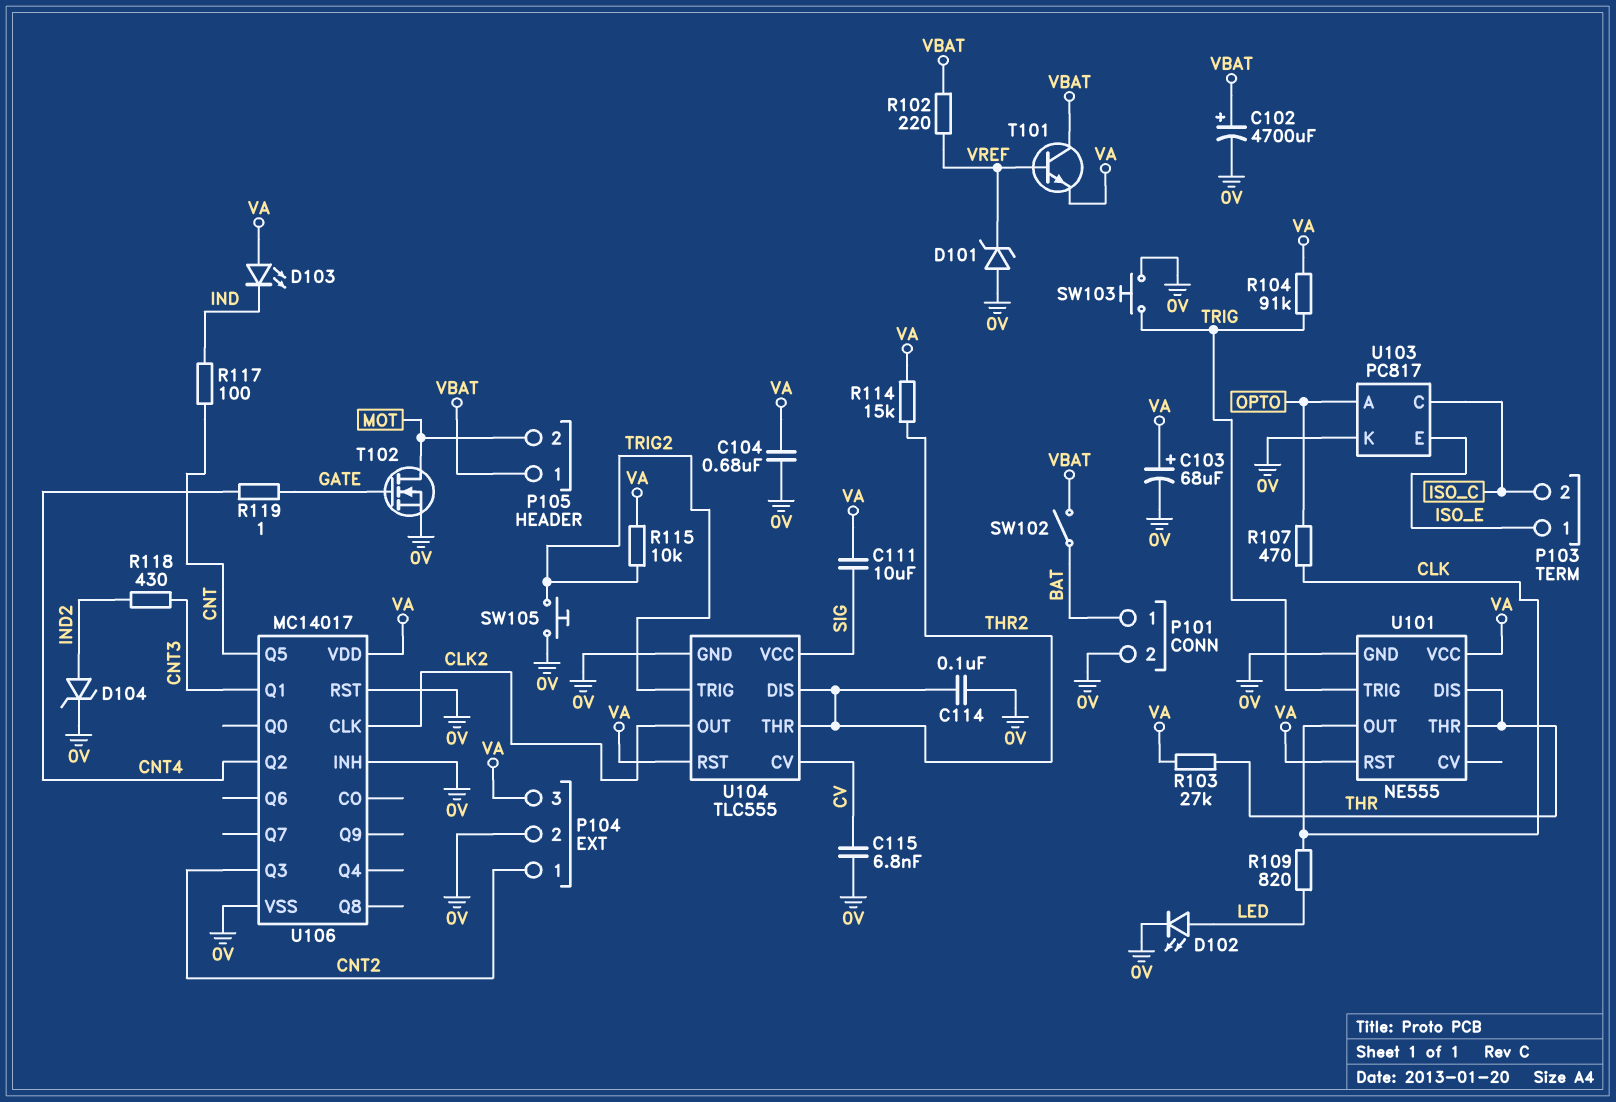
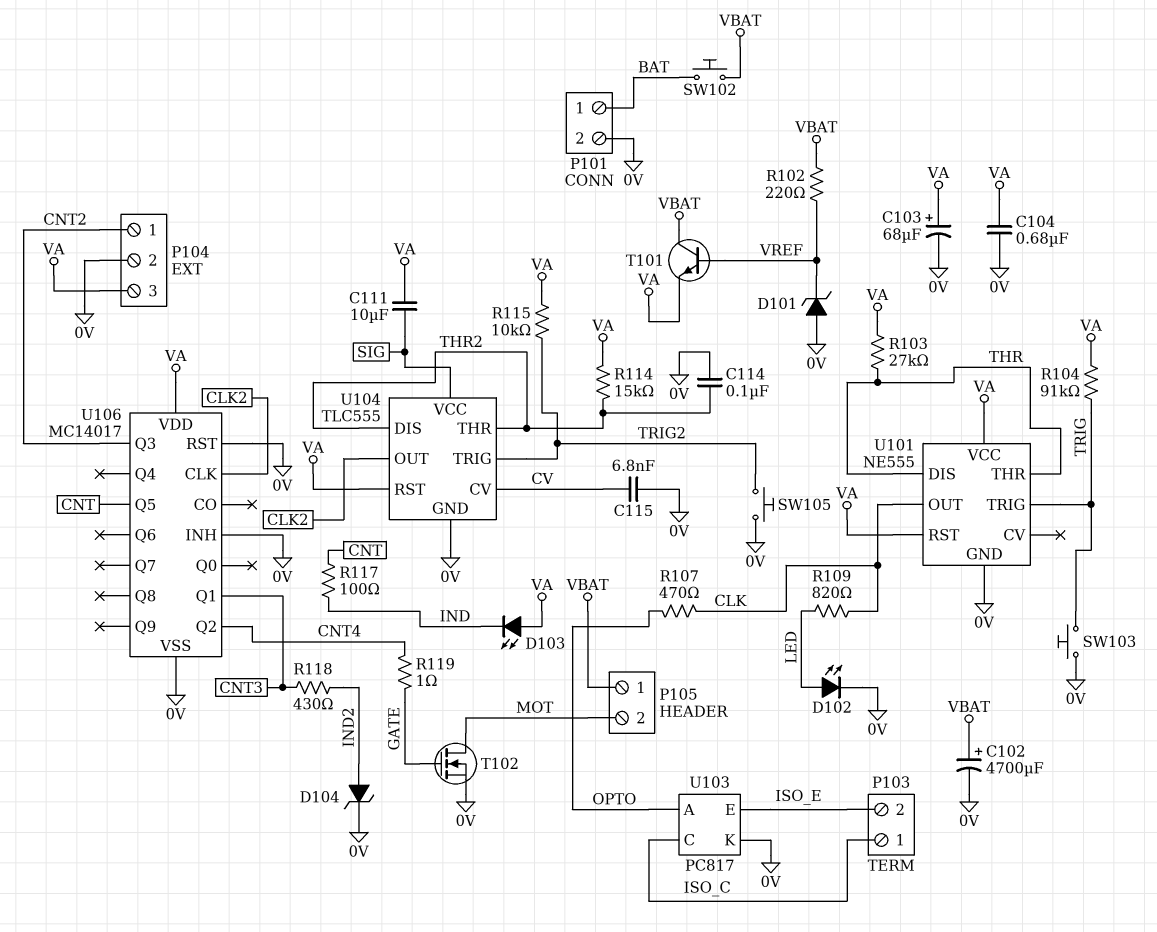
P103 pin 1: ISO_E -> ISO_C
P103 pin 2: ISO_C -> ISO_E
SW102: switch (BAT, VBAT) -> button (BAT, VBAT)

